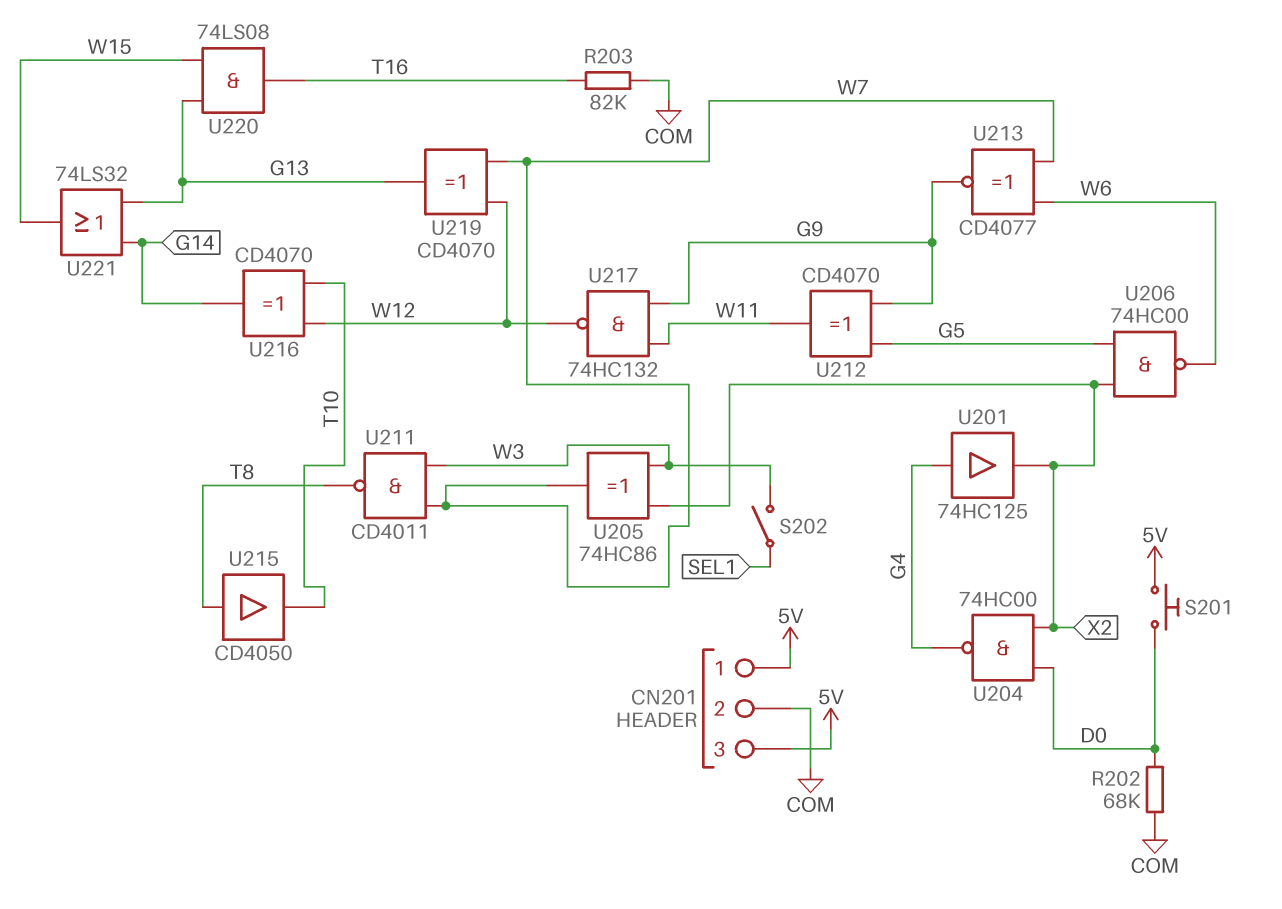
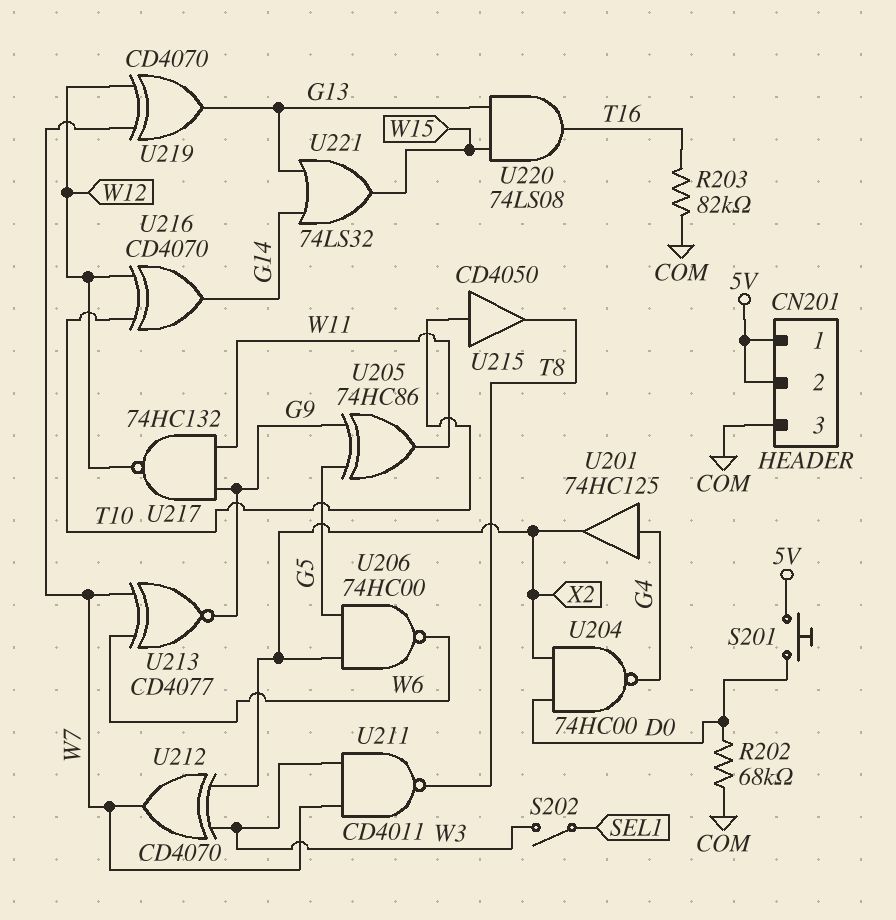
CN201 pin 2: COM -> 5V
CN201 pin 3: 5V -> COM
U205: XOR 74HC86 (in W3, in X2, out W7) -> XOR 74HC86 (in G5, in G9, out W11)
U212: XOR CD4070 (in G5, in G9, out W11) -> XOR CD4070 (in W3, in X2, out W7)
U215: buffer CD4050 (in T8, out T10) -> buffer CD4050 (in T10, out T8)

